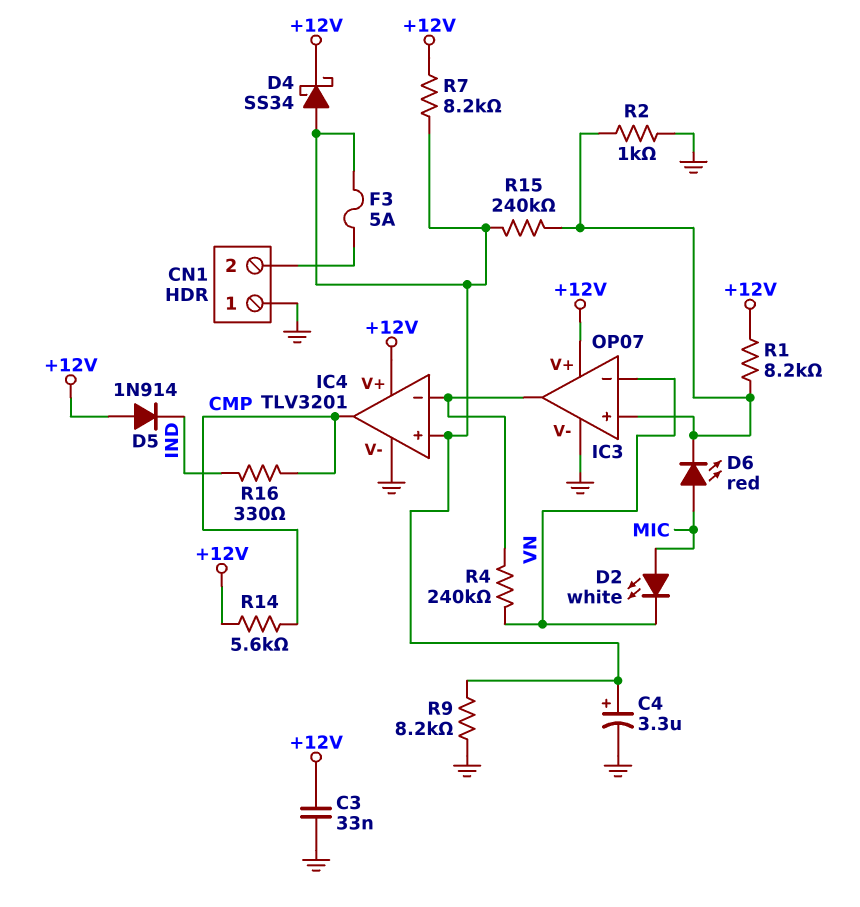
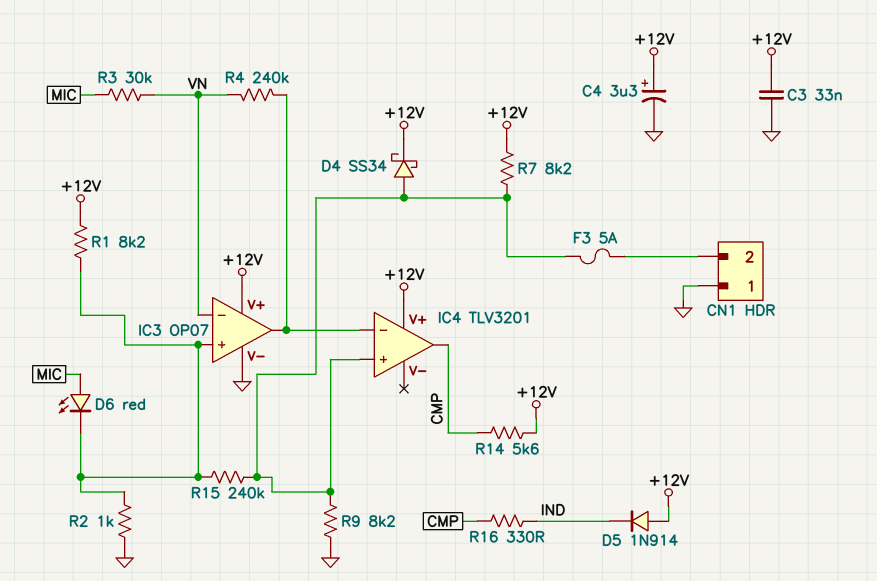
C4: 3.3uF (plus IC4/in+, minus GND) -> 3.3uF (plus +12V, minus GND)
D2: LED white (A MIC, K VN) -> none
IC4 pin V-: GND -> none
R3: none -> 30k (MIC, VN)

